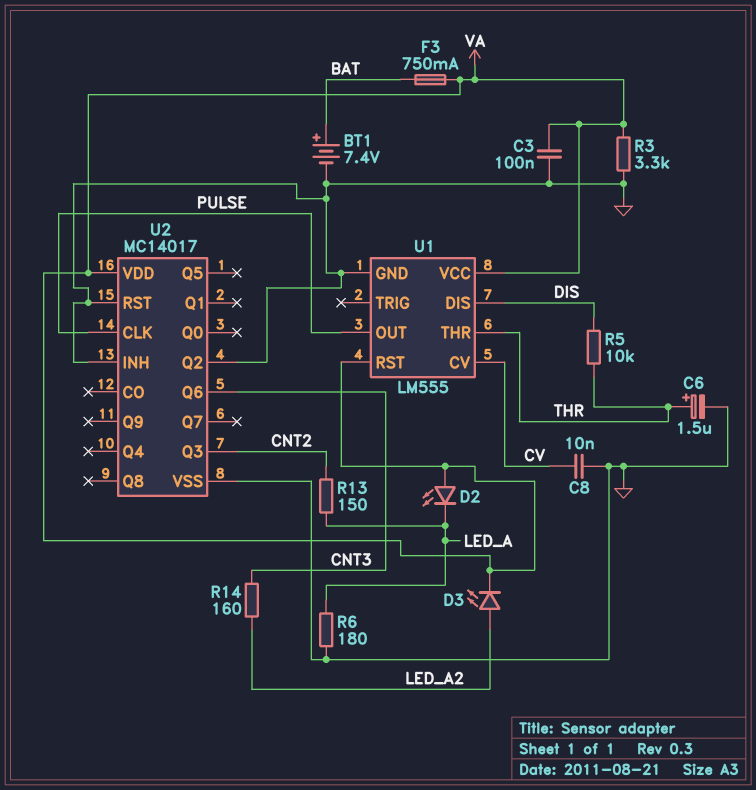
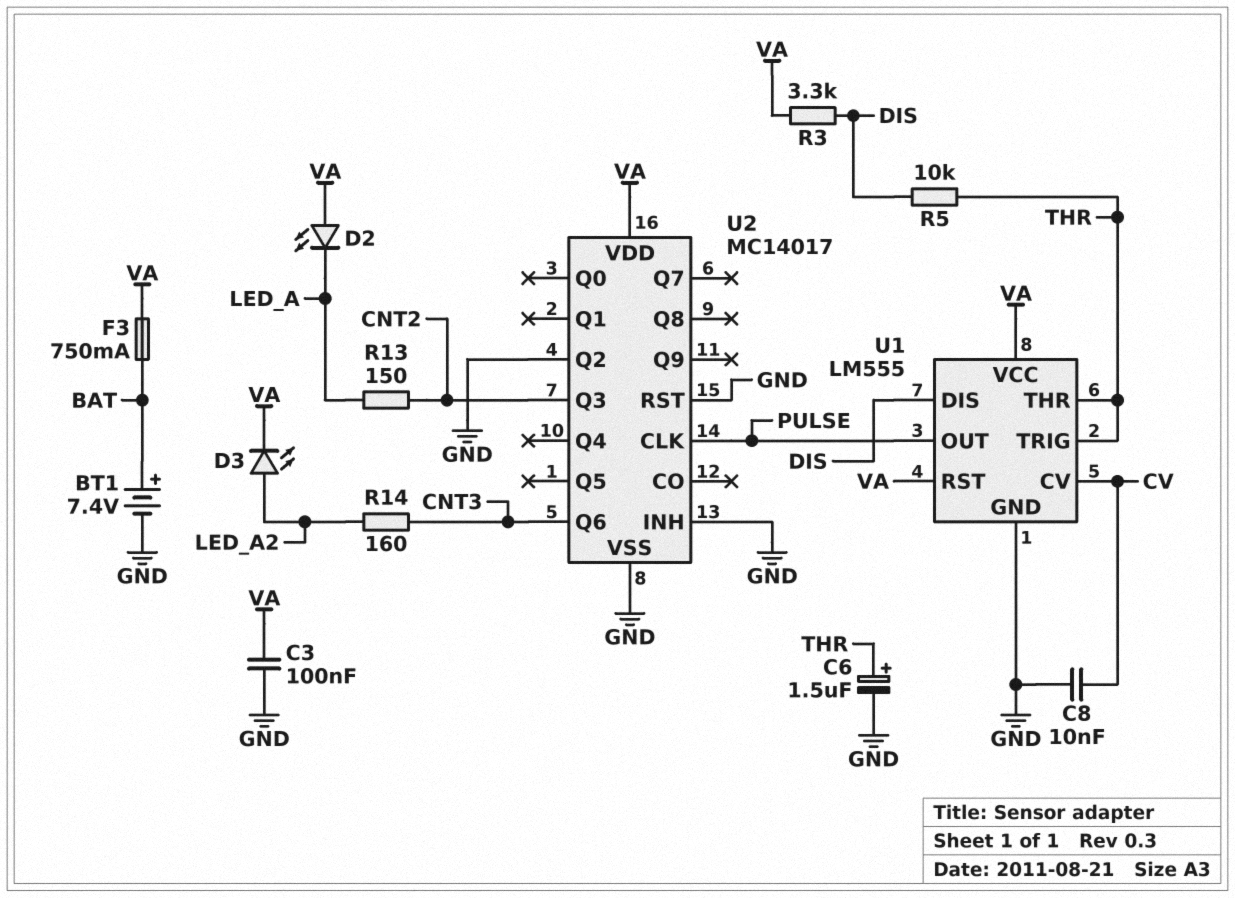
R3: 3.3k (GND, VA) -> 3.3k (DIS, VA)
R6: 180 (GND, LED_A) -> none
U1 pin TRIG: none -> THR

